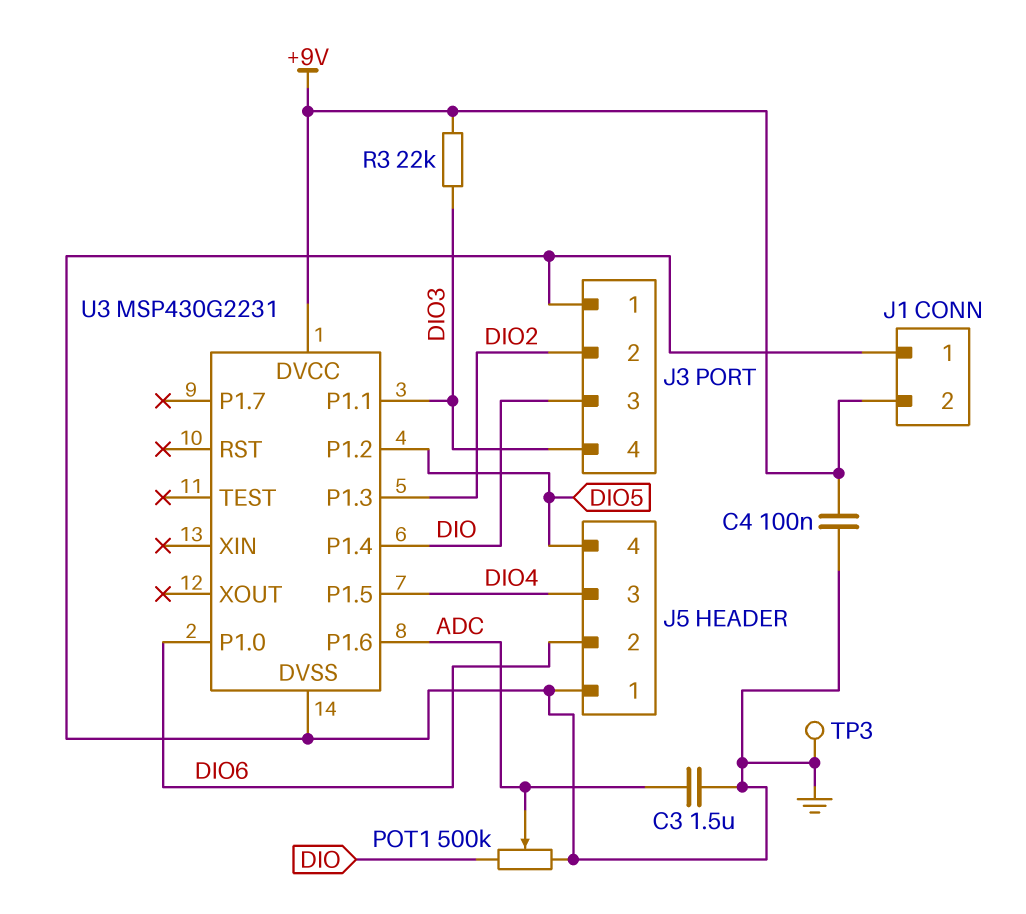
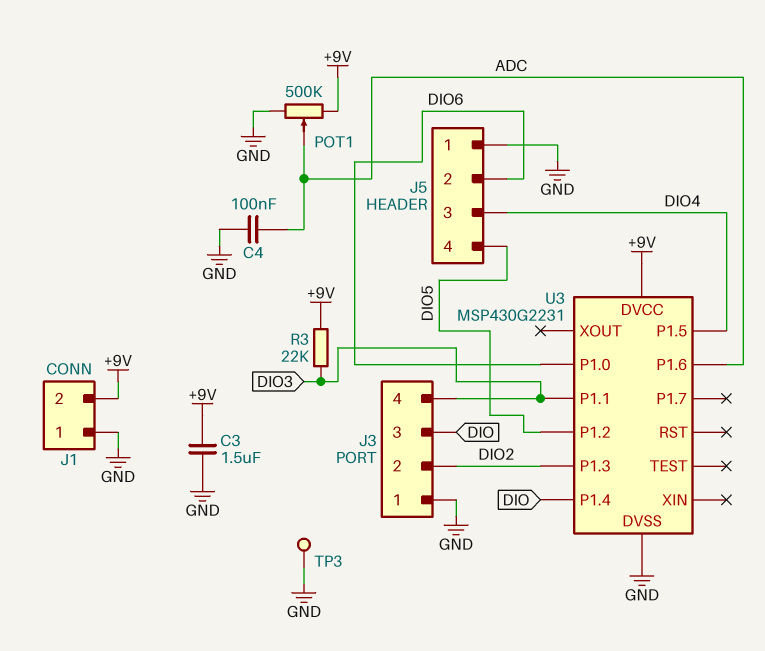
C3: 1.5uF (ADC, GND) -> 1.5uF (+9V, GND)
C4: 100nF (+9V, GND) -> 100nF (ADC, GND)
POT1: 500k (DIO, GND, wiper ADC) -> 500k (+9V, GND, wiper ADC)

